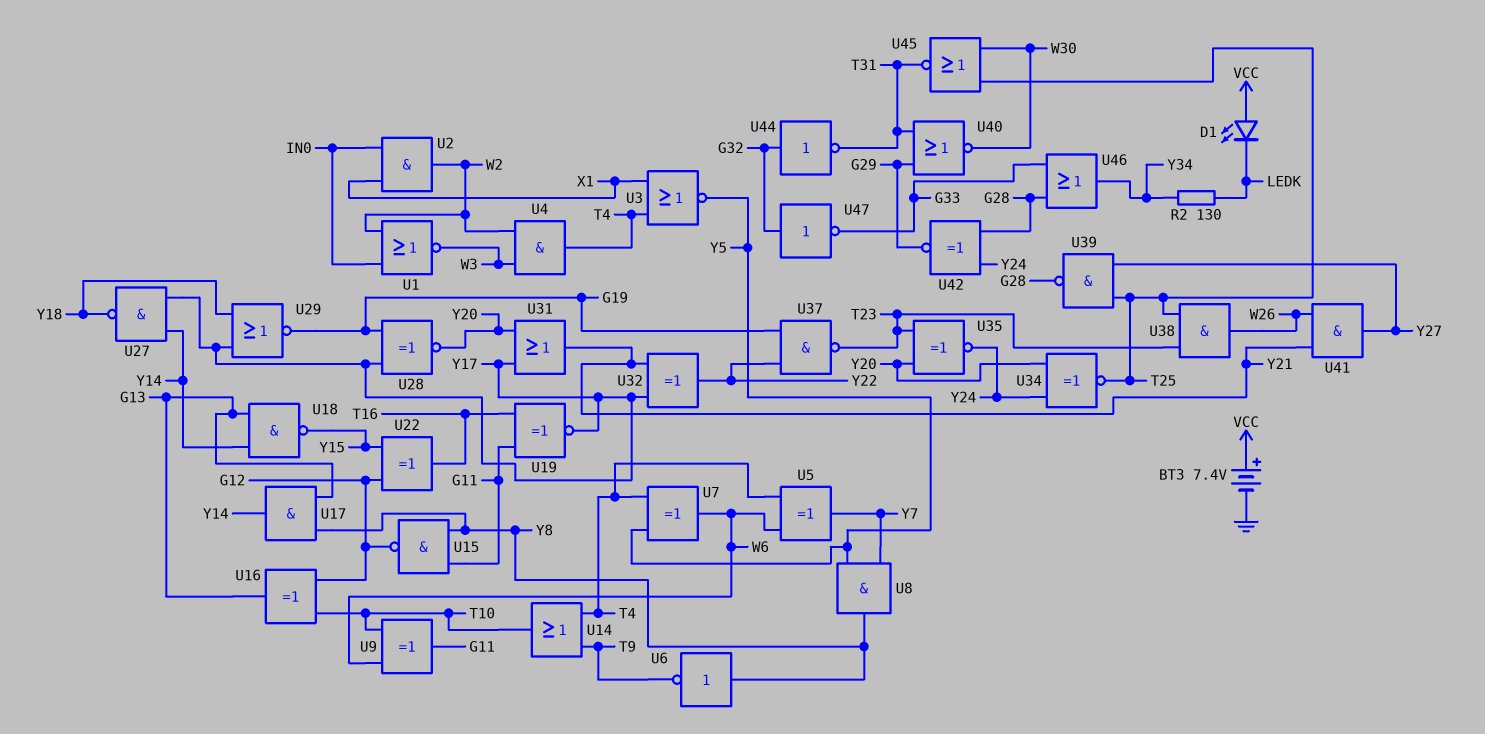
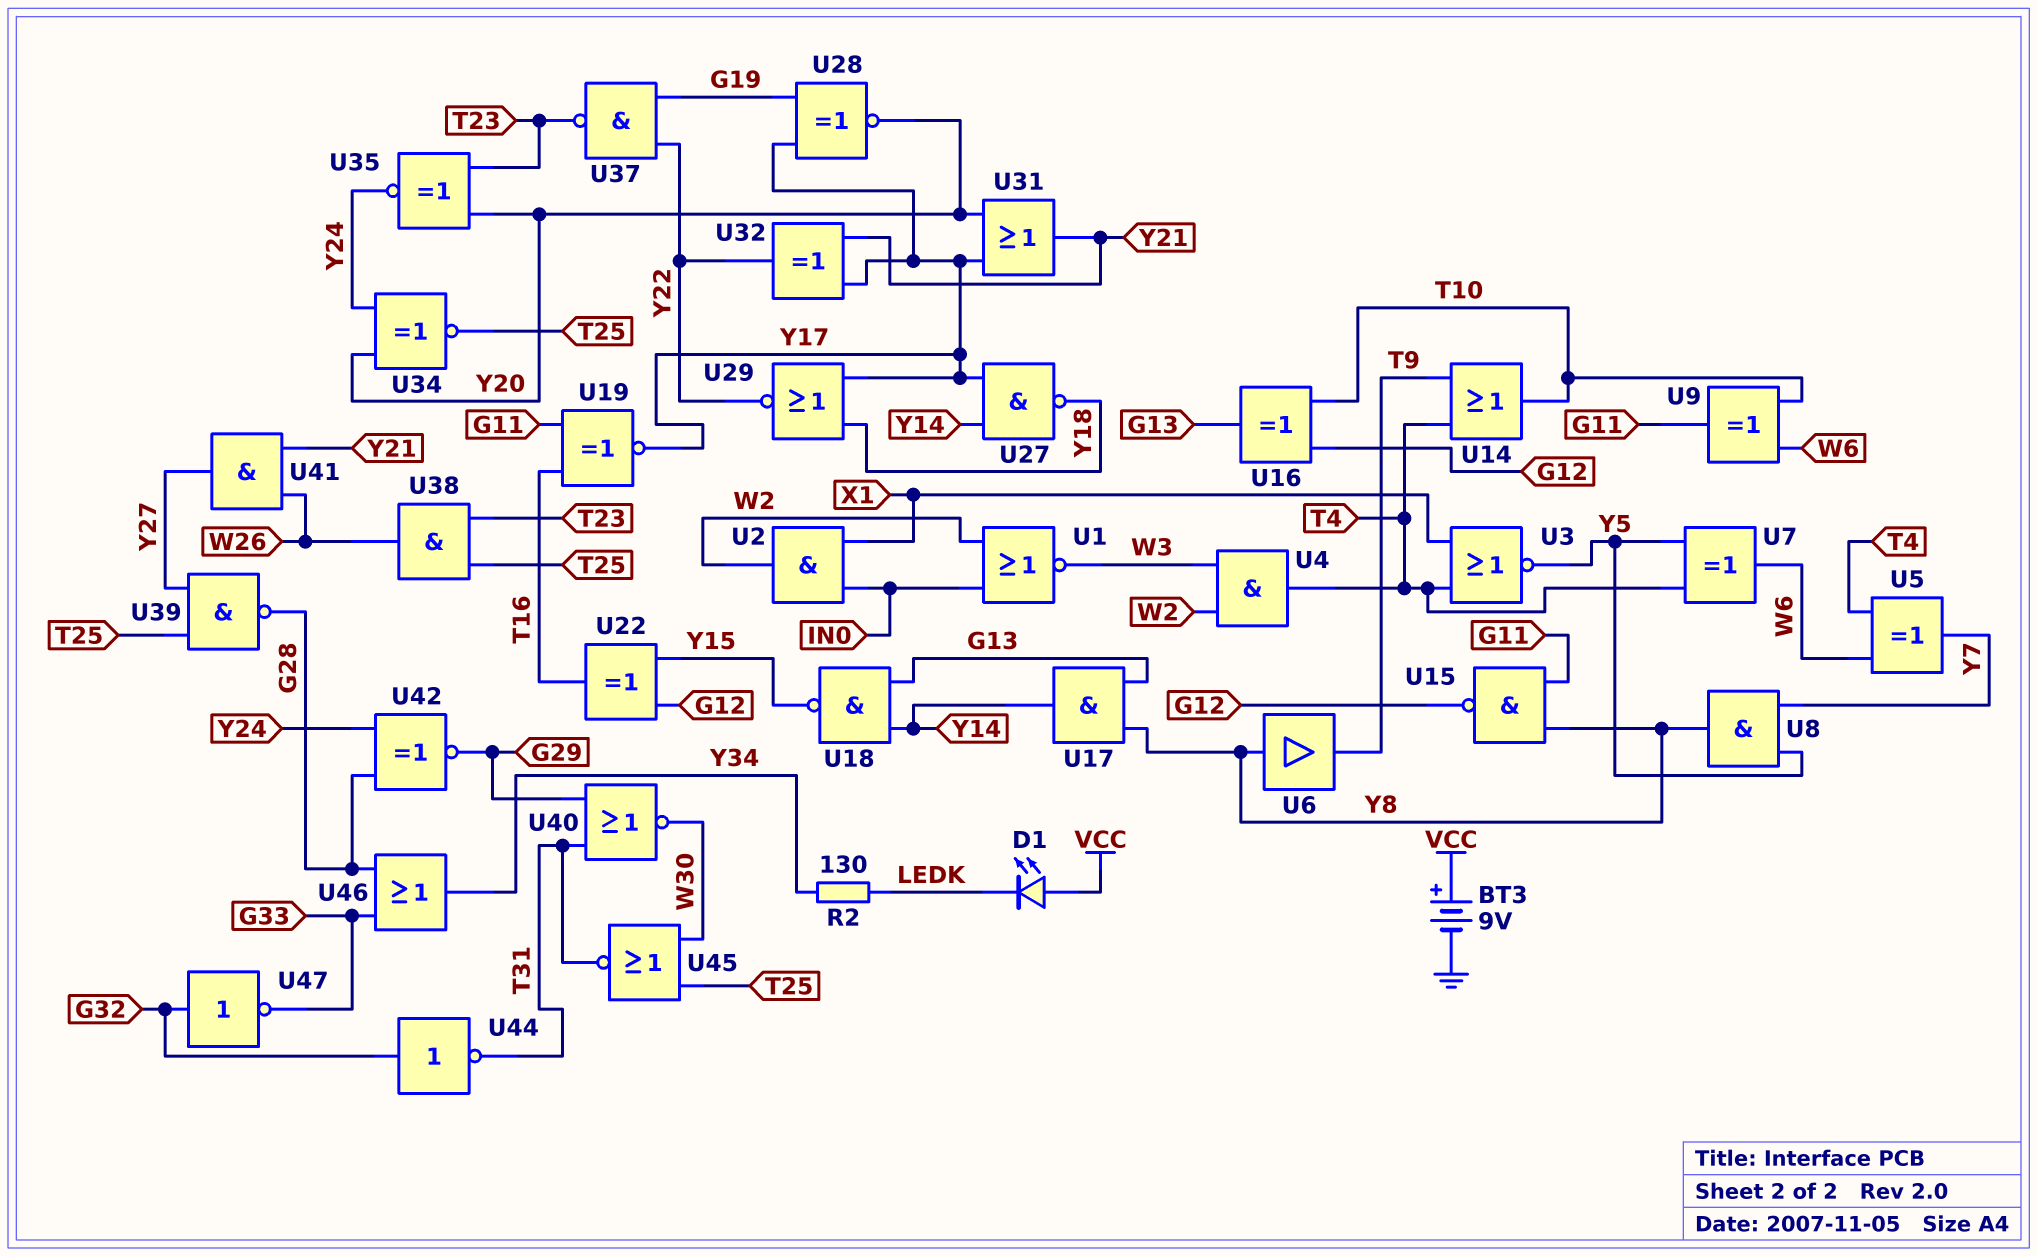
BT3: 7.4V (plus VCC, minus GND) -> 9V (plus VCC, minus GND)
U6: NOT (in Y8, out T9) -> buffer (in Y8, out T9)
U29: NOR (in Y17, in Y18, out G19) -> NOR (in Y17, in Y18, out Y22)

